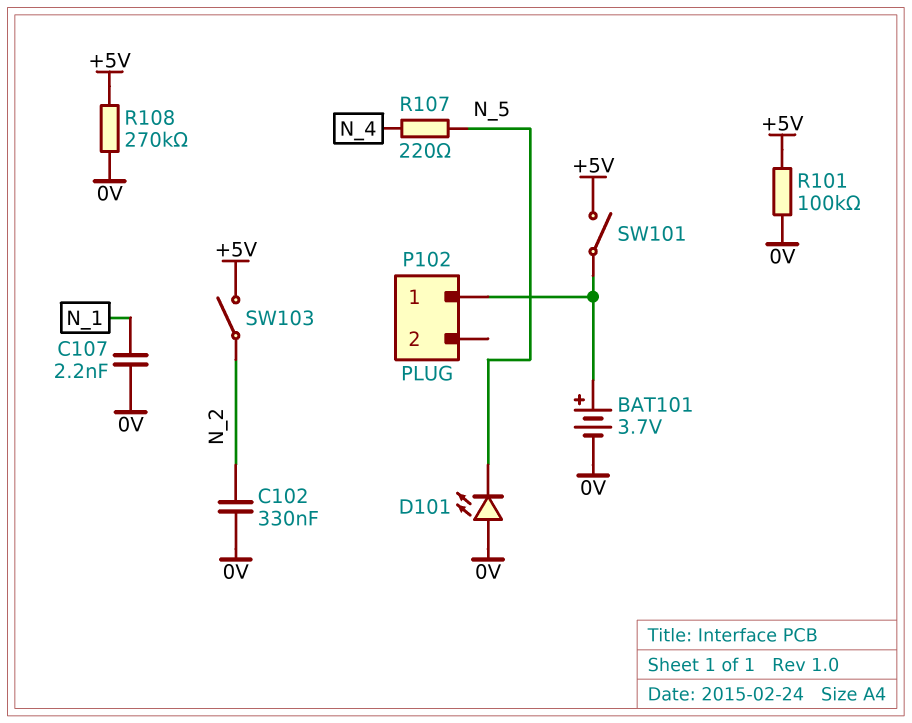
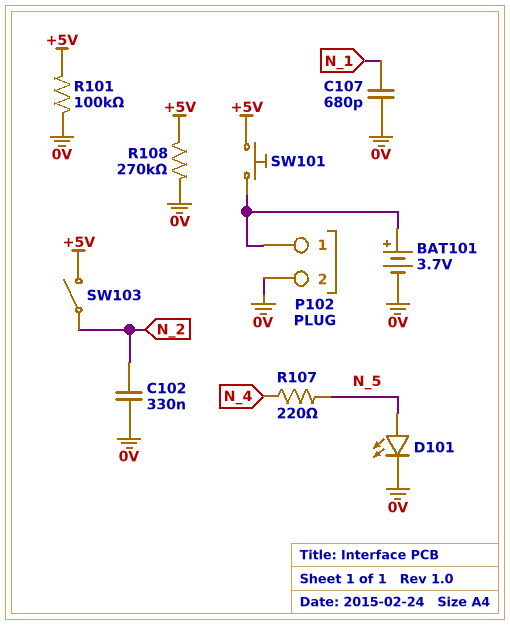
C107: 2.2nF (0V, N_1) -> 680pF (0V, N_1)
D101: LED (A 0V, K N_5) -> LED (A N_5, K 0V)
P102 pin 2: none -> 0V
SW101: switch (+5V, P102/1) -> button (+5V, P102/1)

